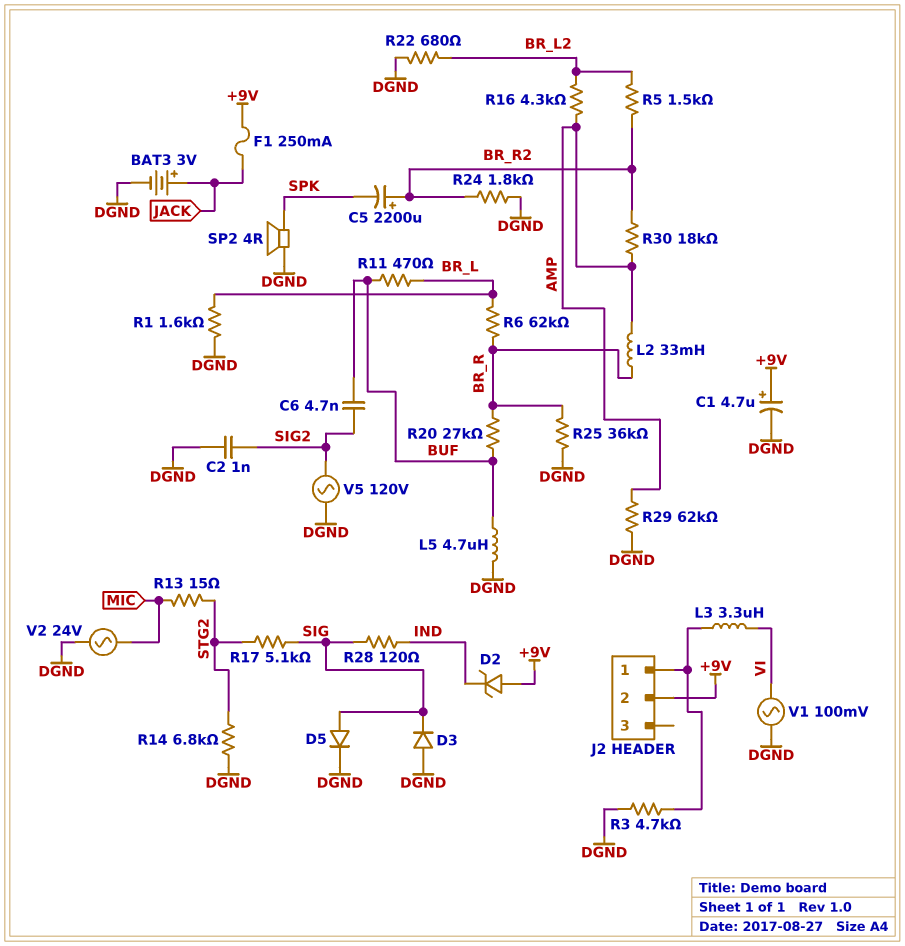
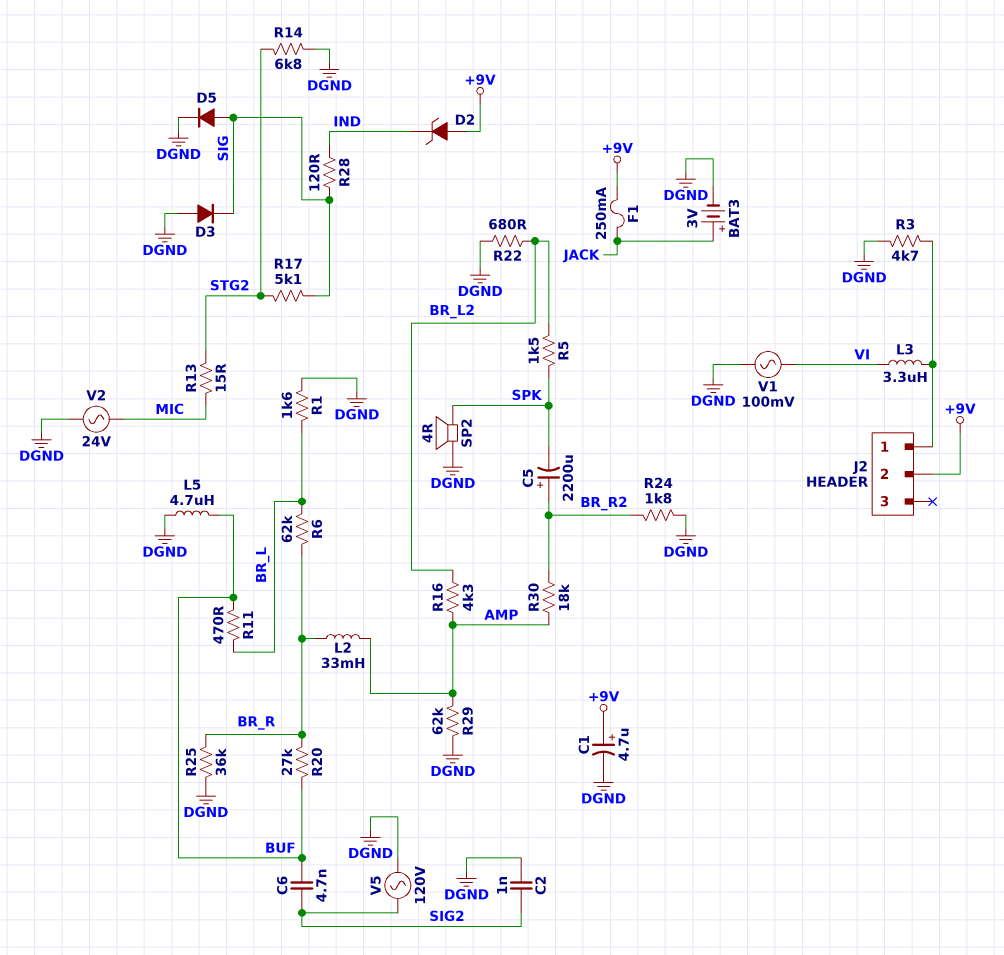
R5: 1.5k (BR_L2, BR_R2) -> 1.5k (BR_L2, SPK)

